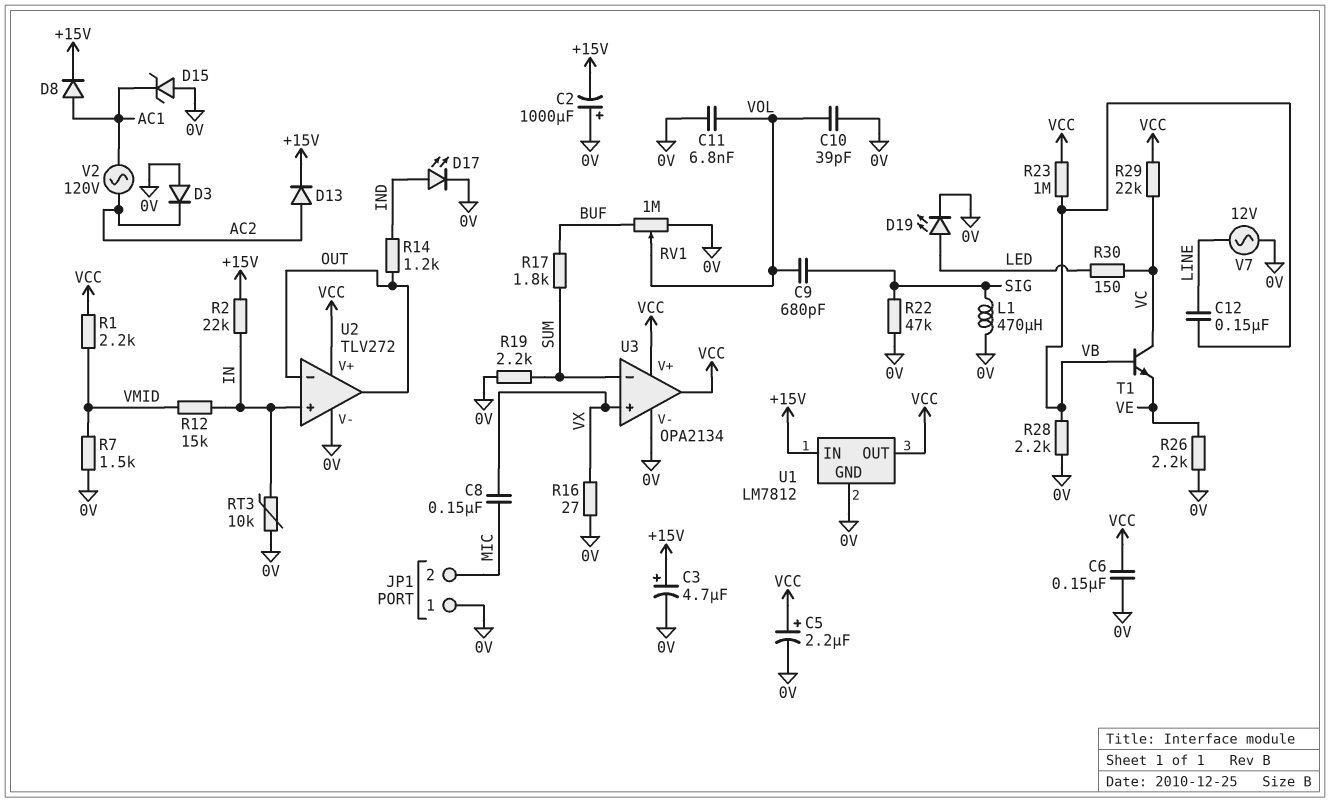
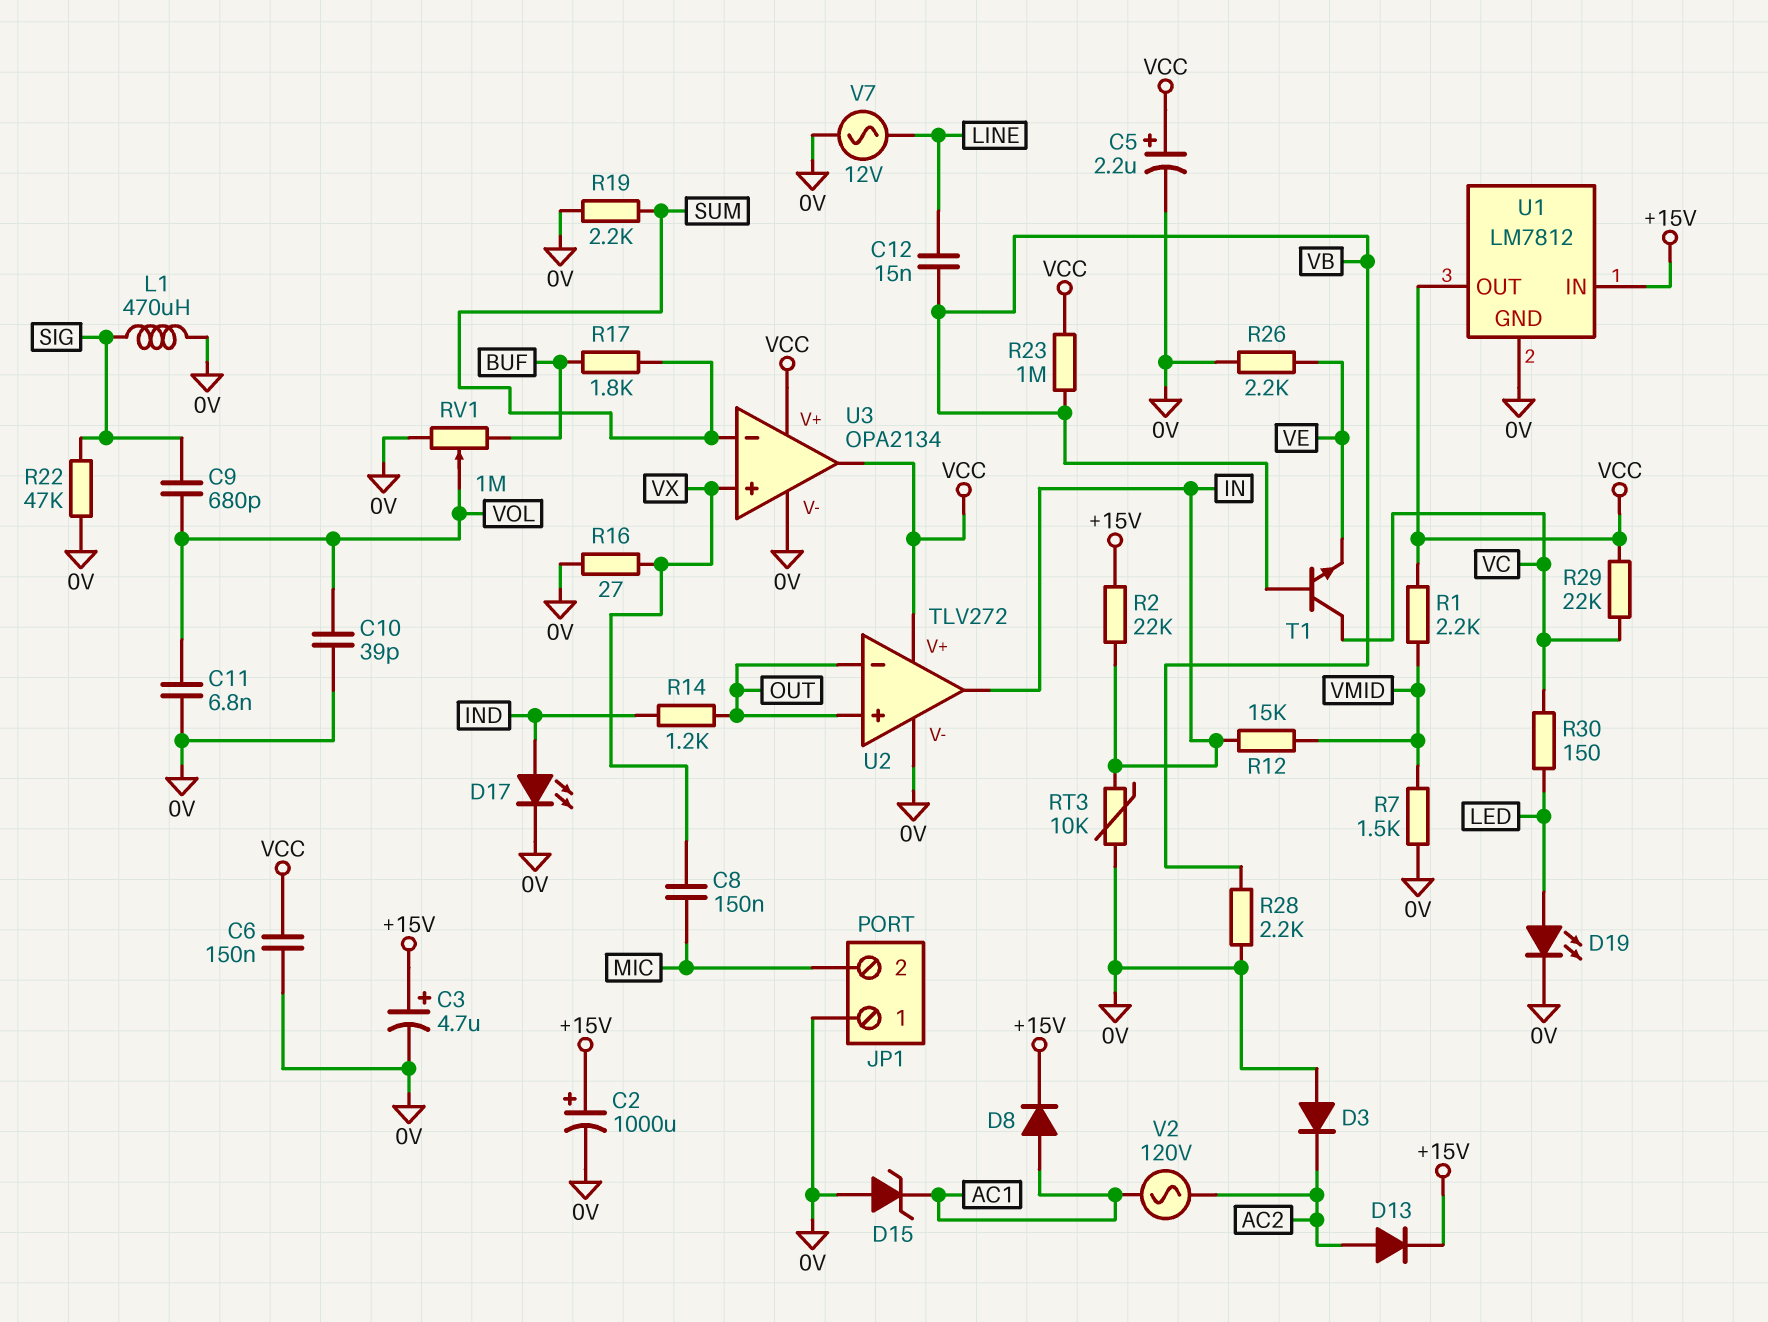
C2: 1000uF (plus 0V, minus +15V) -> 1000uF (plus +15V, minus 0V)
C12: 150nF (LINE, VB) -> 15nF (LINE, VB)
U2 pin in+: IN -> OUT
U2 pin out: OUT -> IN

